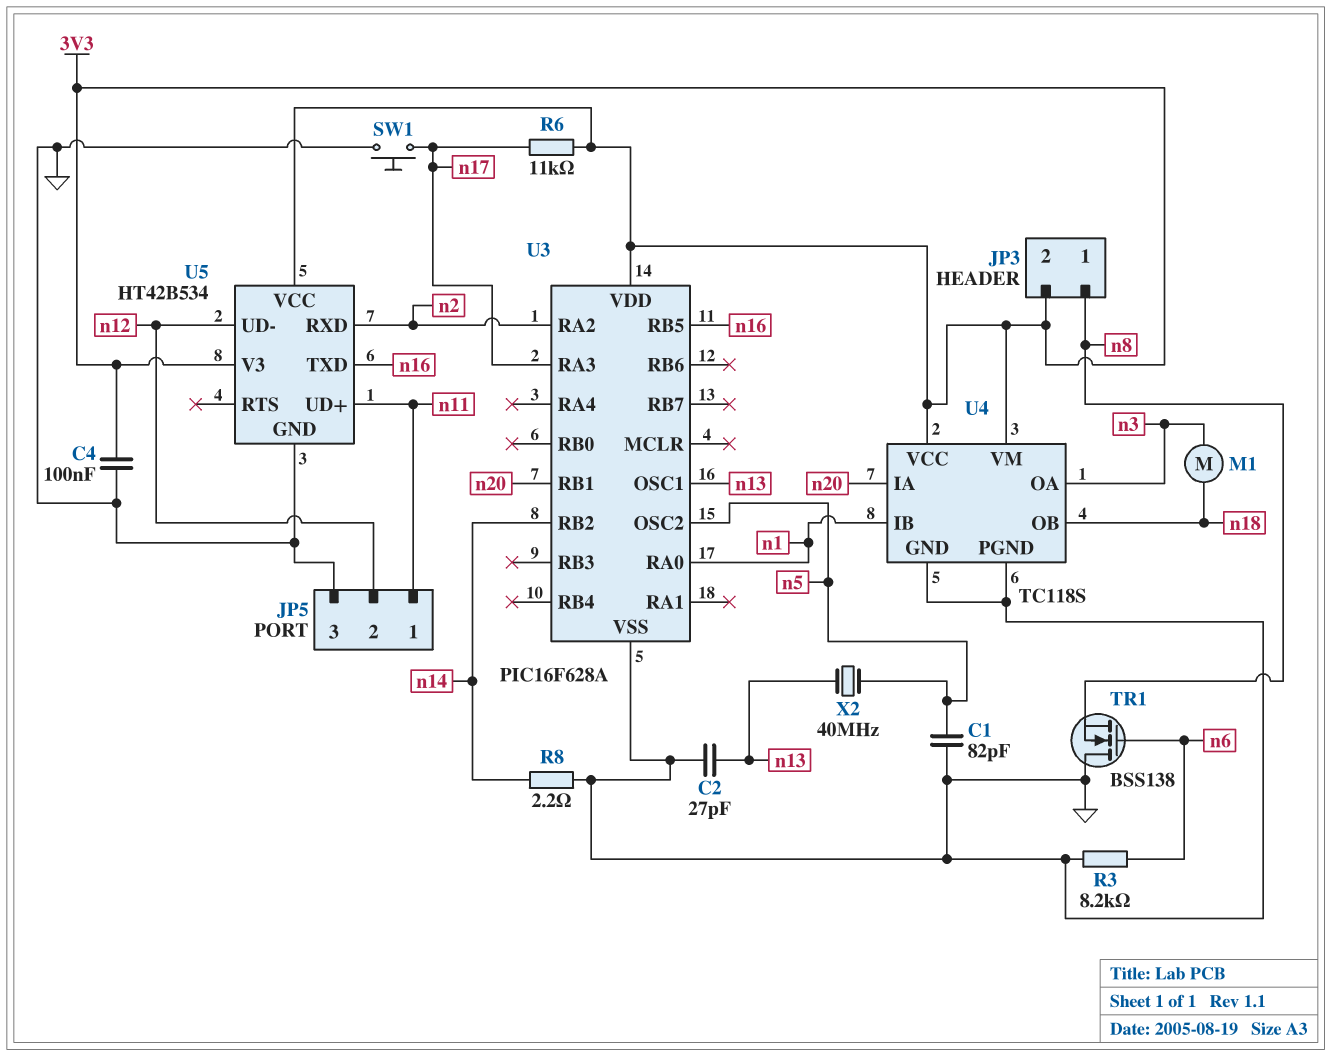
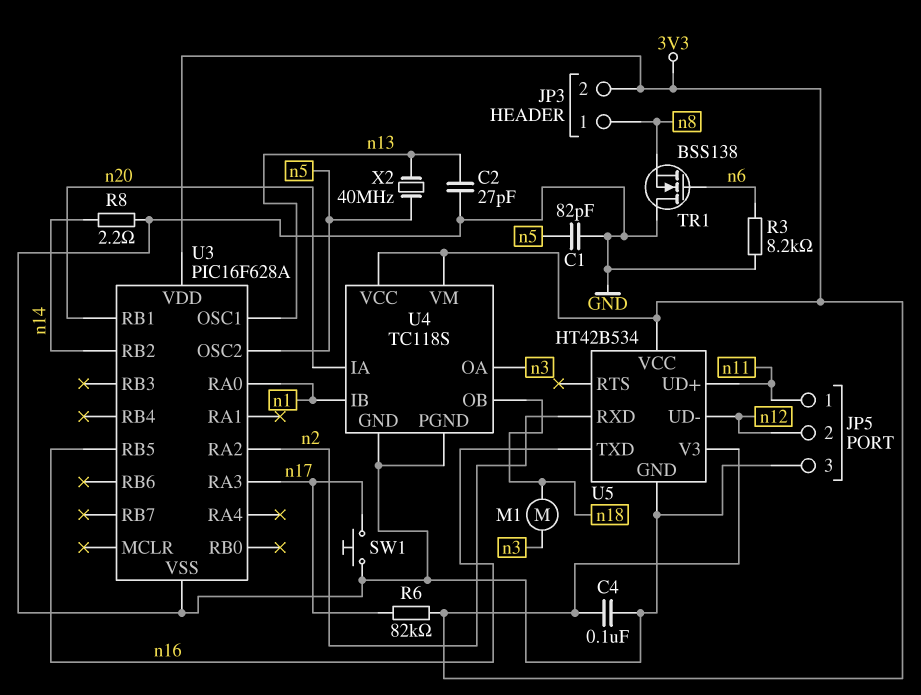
R6: 11k (3V3, n17) -> 82k (3V3, n17)

